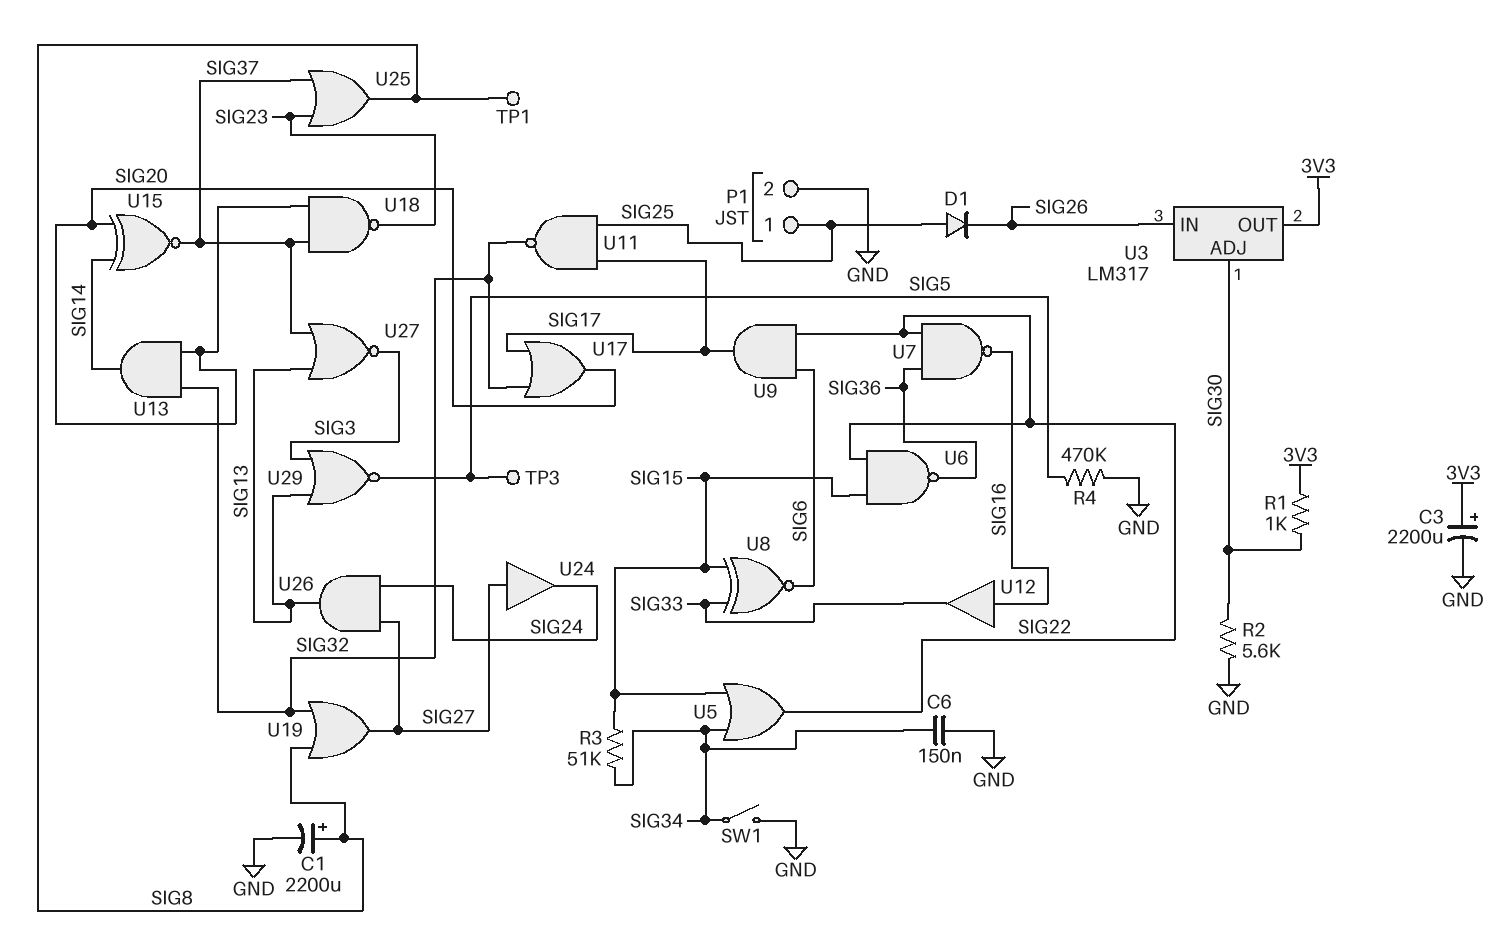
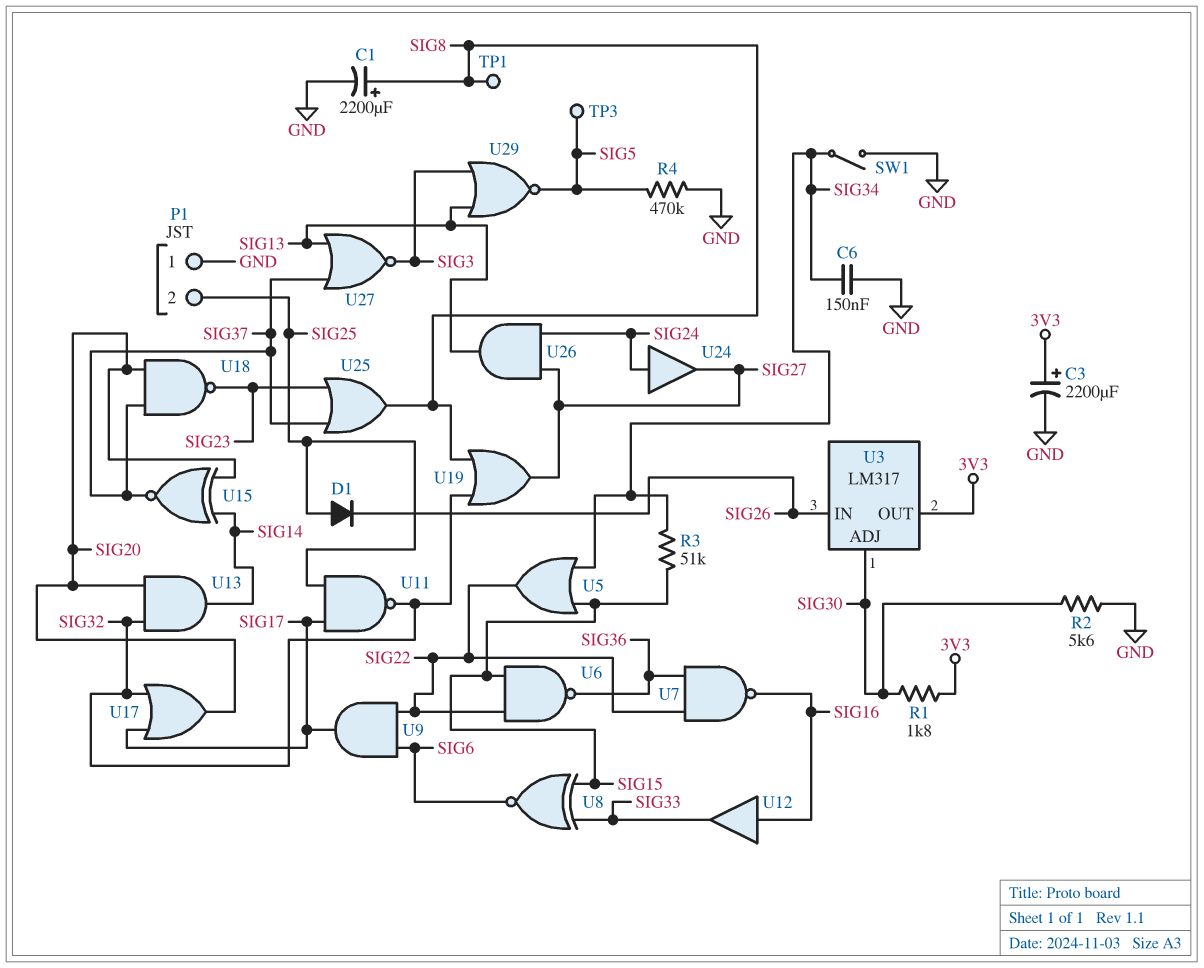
P1 pin 1: SIG25 -> GND
P1 pin 2: GND -> SIG25
R1: 1k (3V3, SIG30) -> 1.8k (3V3, SIG30)
U24: buffer (in SIG27, out SIG24) -> buffer (in SIG24, out SIG27)

